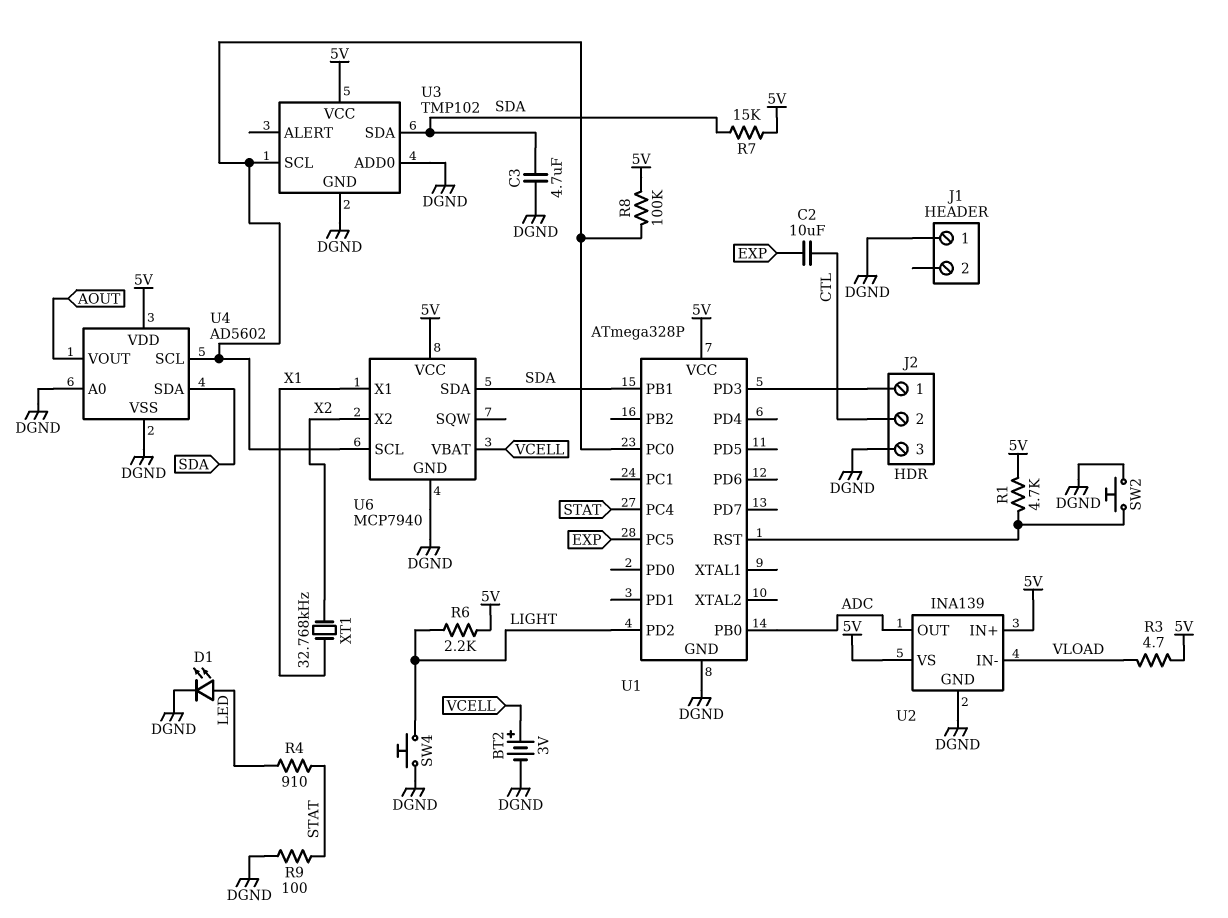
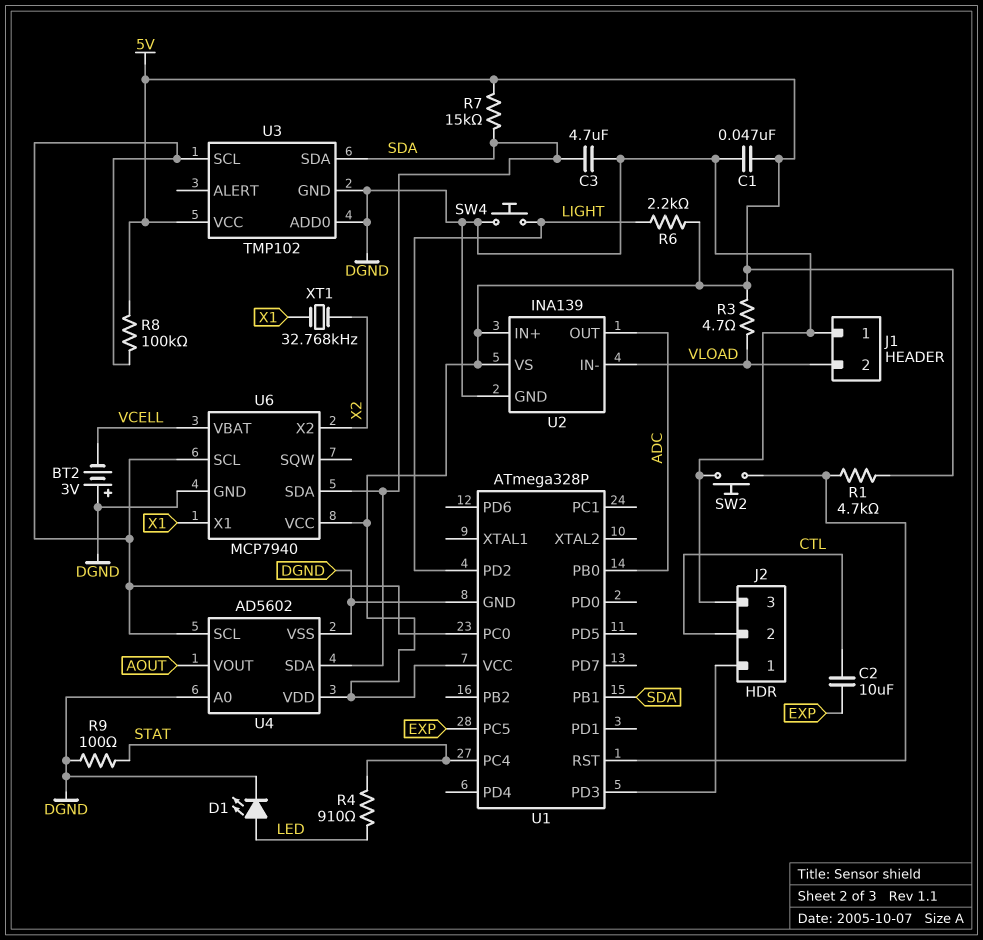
BT2: 3V (plus VCELL, minus DGND) -> 3V (plus DGND, minus VCELL)
C1: none -> 47nF (5V, DGND)
J1 pin 2: none -> VLOAD

